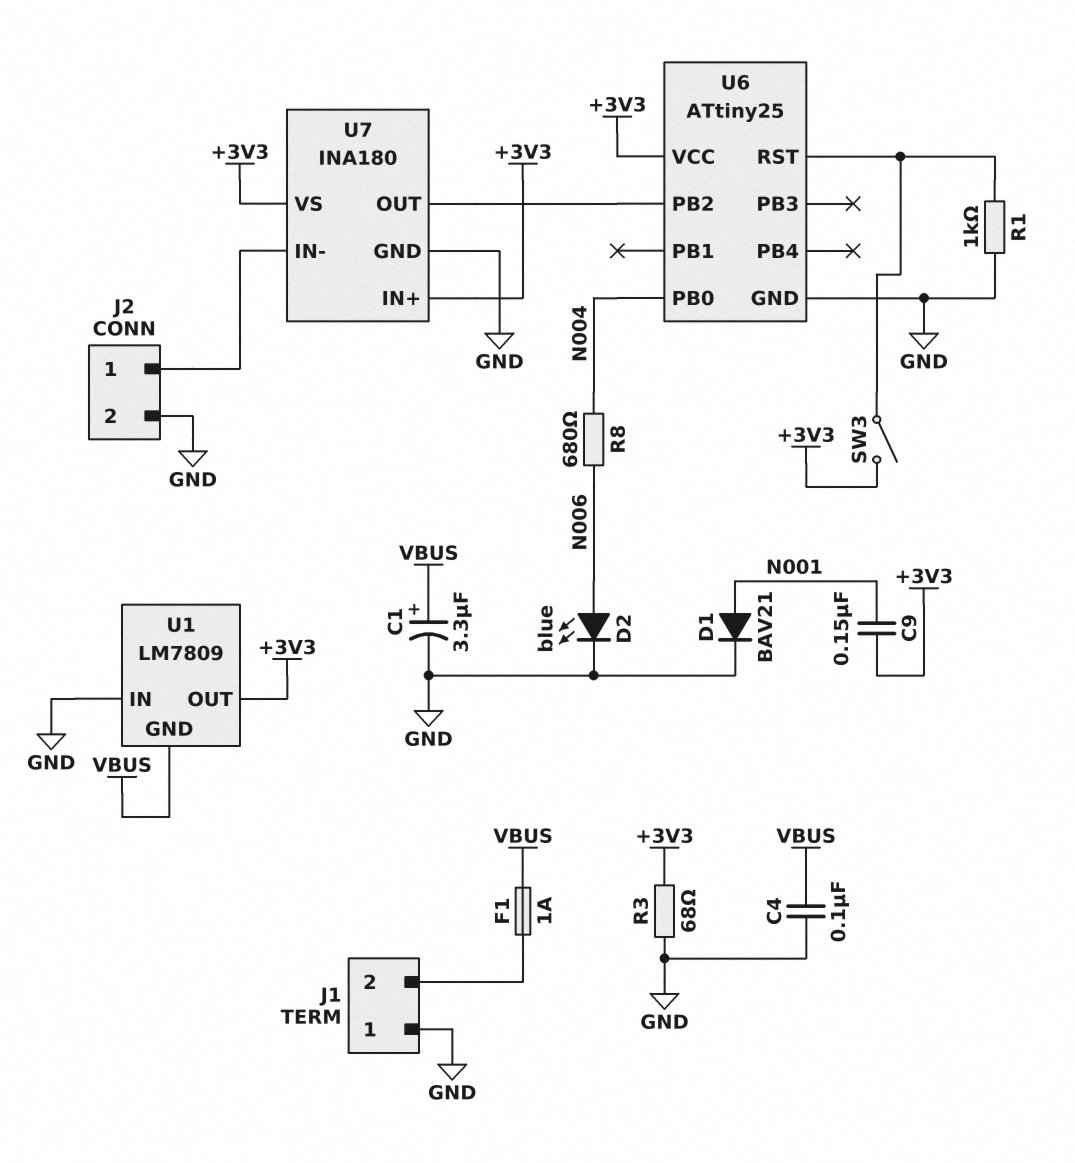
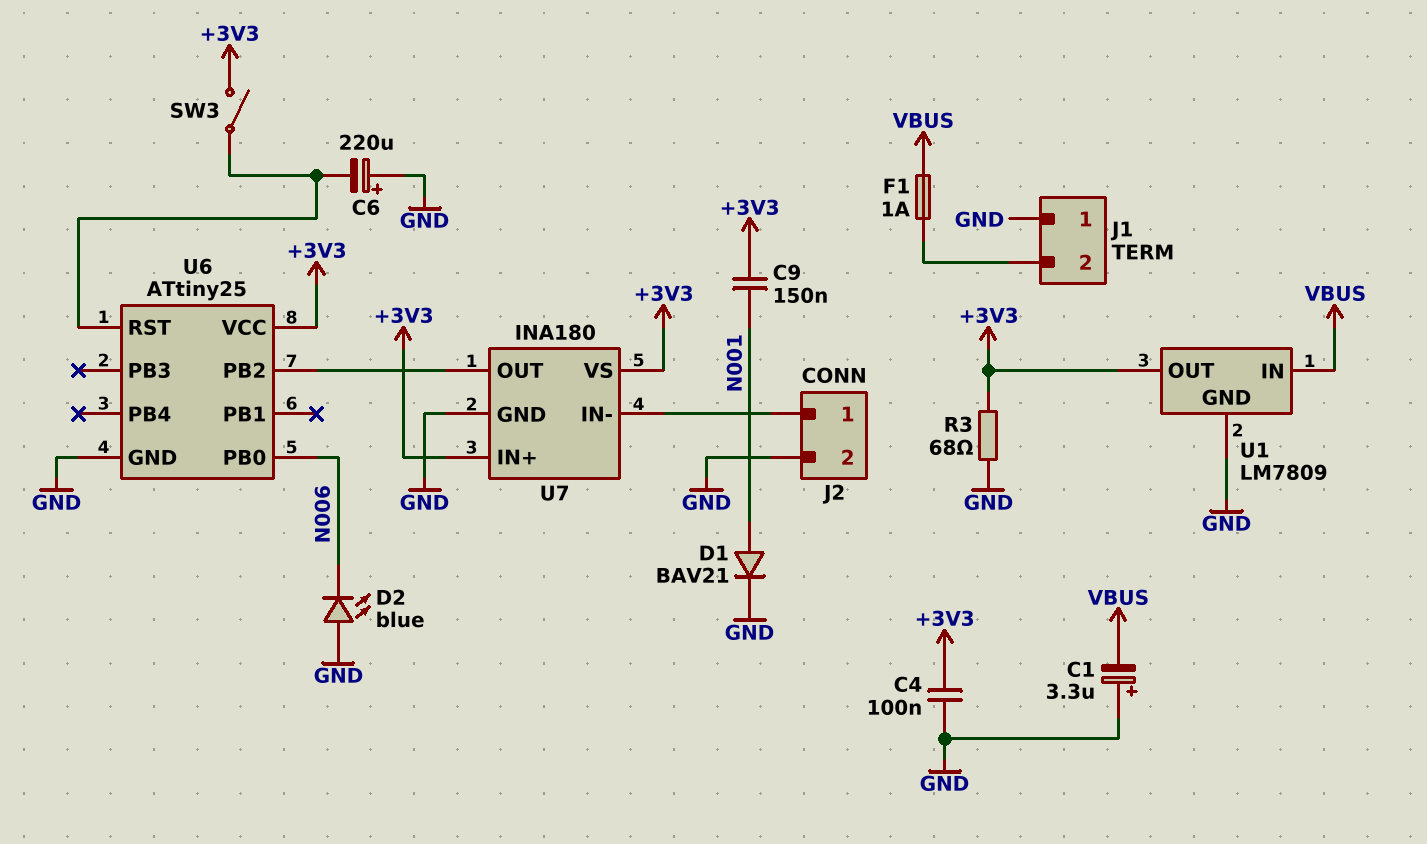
C1: 3.3uF (plus VBUS, minus GND) -> 3.3uF (plus GND, minus VBUS)
C4: 100nF (GND, VBUS) -> 100nF (+3V3, GND)
C6: none -> 220uF (plus GND, minus U6/RST)
D2: LED blue (A N006, K GND) -> LED blue (A GND, K N006)
R1: 1k (GND, U6/RST) -> none
R8: 680 (N004, N006) -> none
U1 pin GND: VBUS -> GND
U1 pin IN: GND -> VBUS
U6 pin PB0: N004 -> N006

